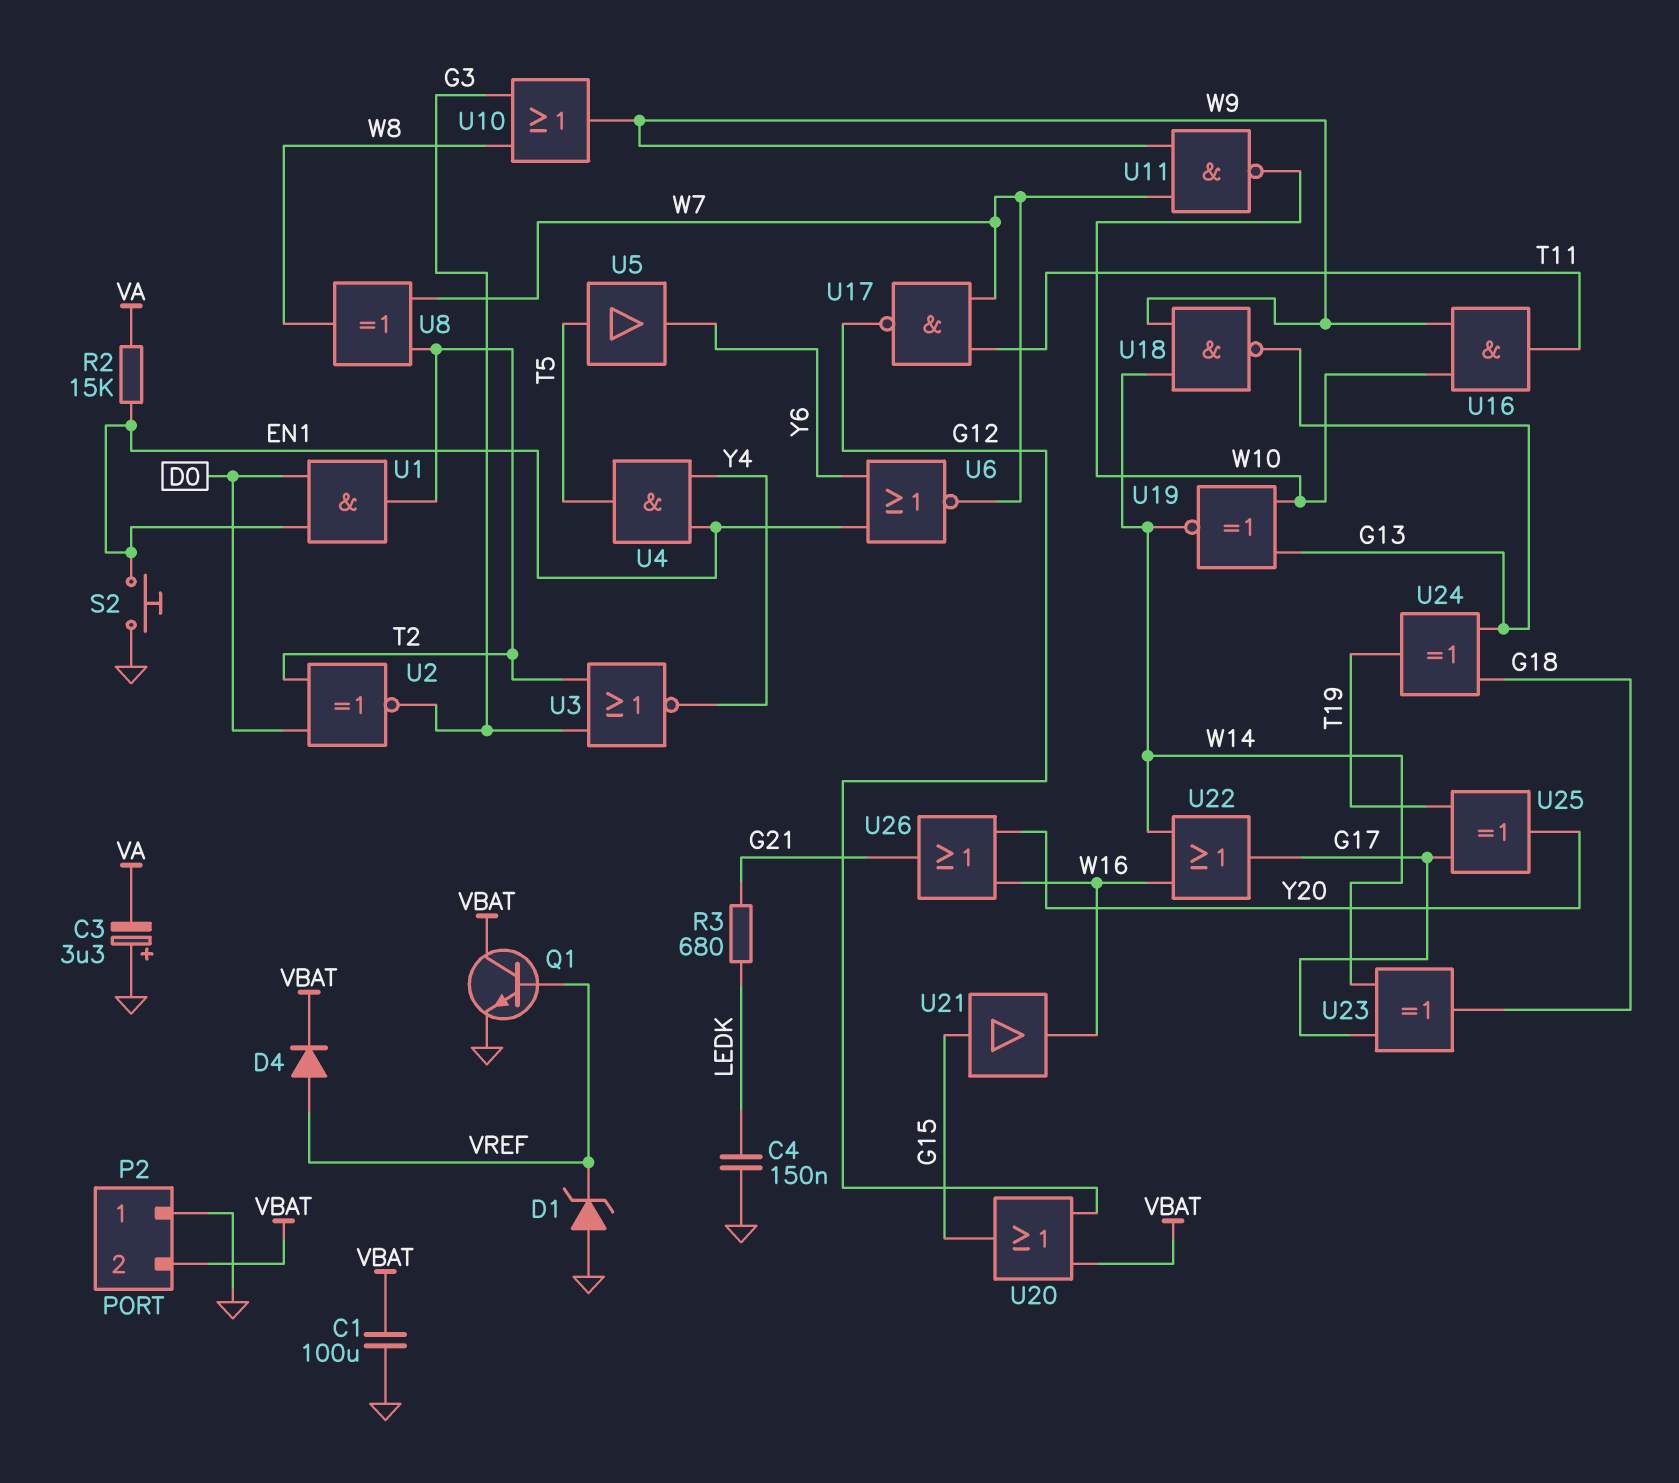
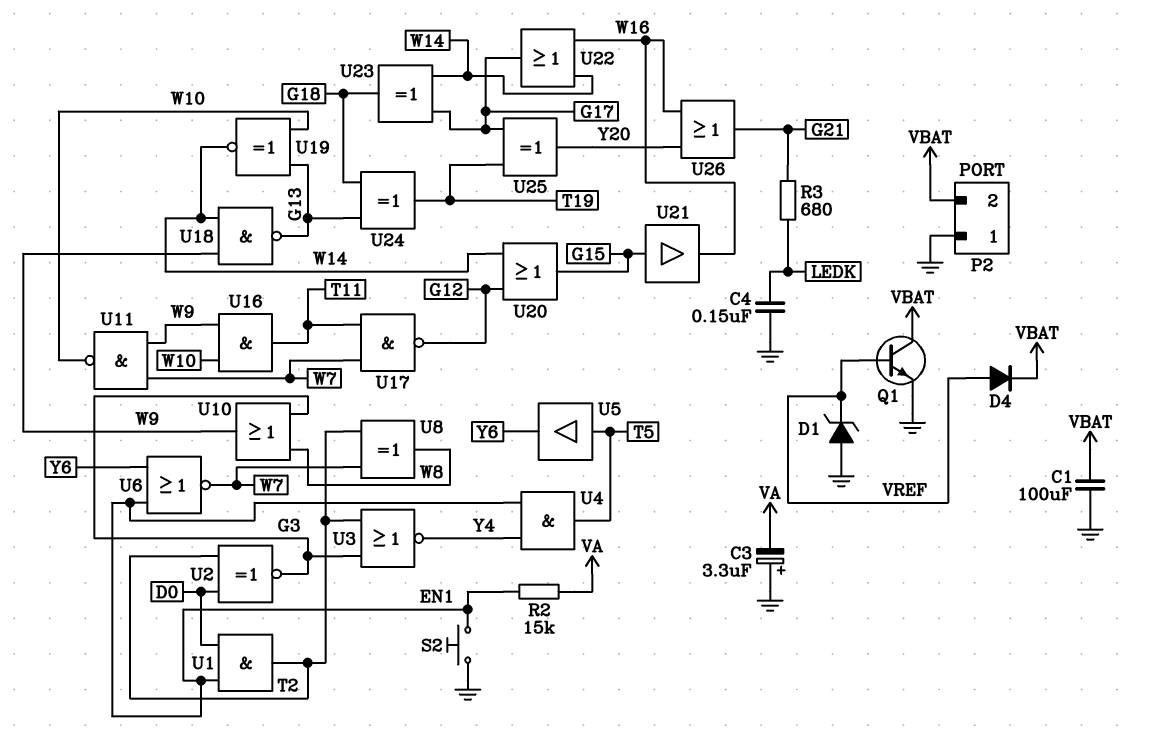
U20: OR (in G12, in VBAT, out G15) -> OR (in G12, in W14, out G15)

